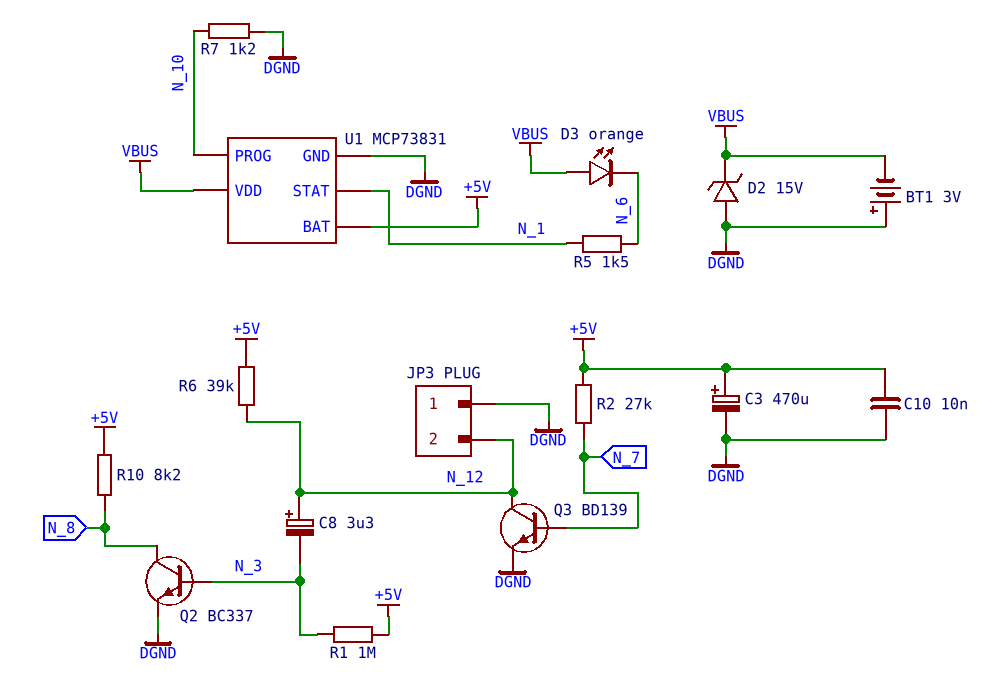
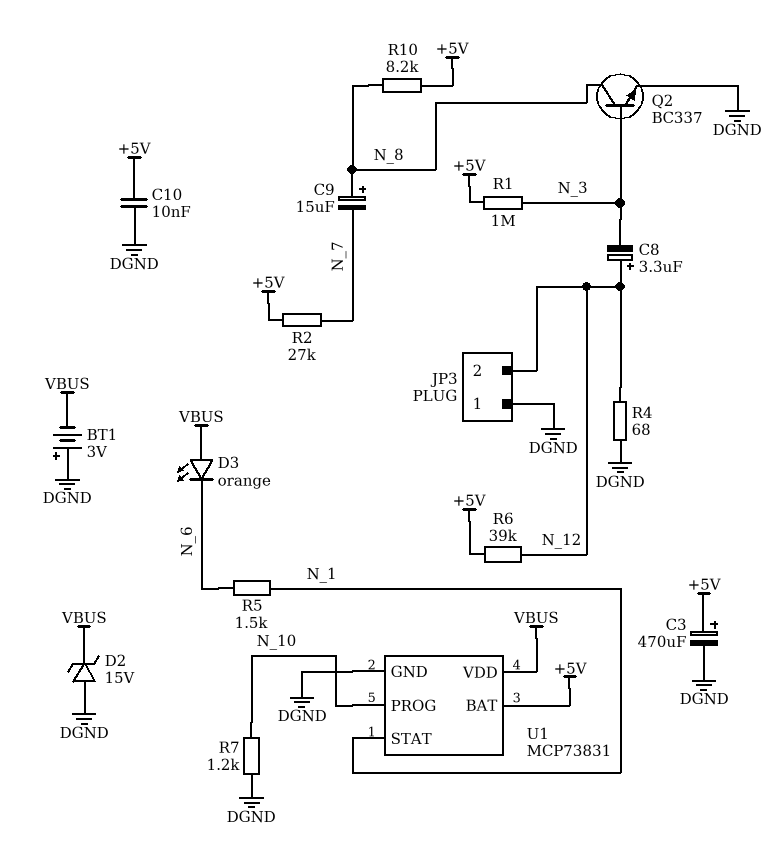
C9: none -> 15uF (plus N_8, minus N_7)
Q3: NPN BD139 (B N_7, C N_12, E DGND) -> none
R4: none -> 68 (DGND, N_12)

